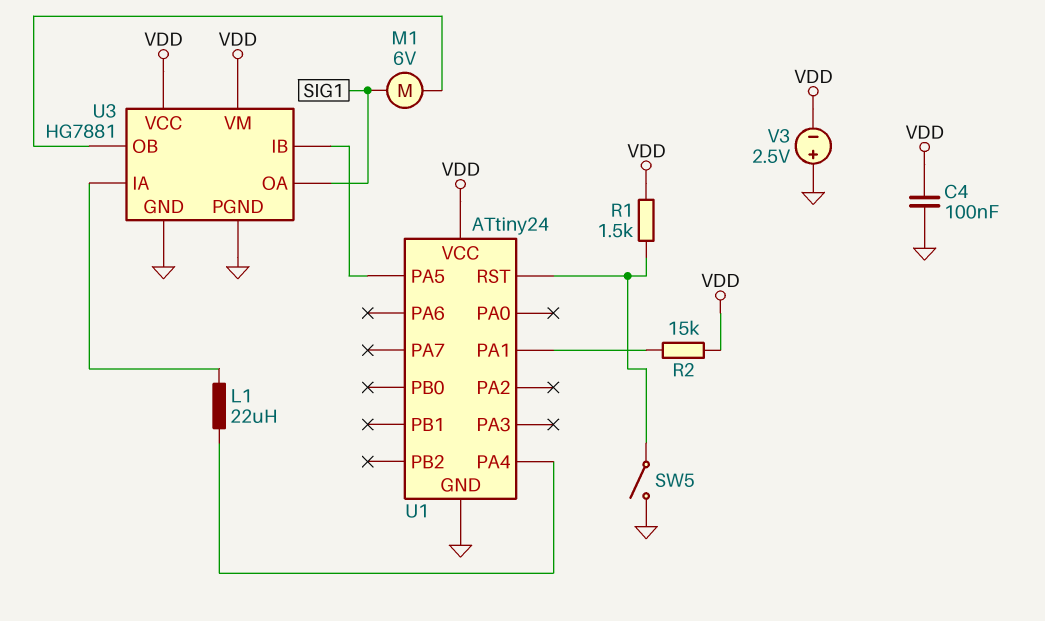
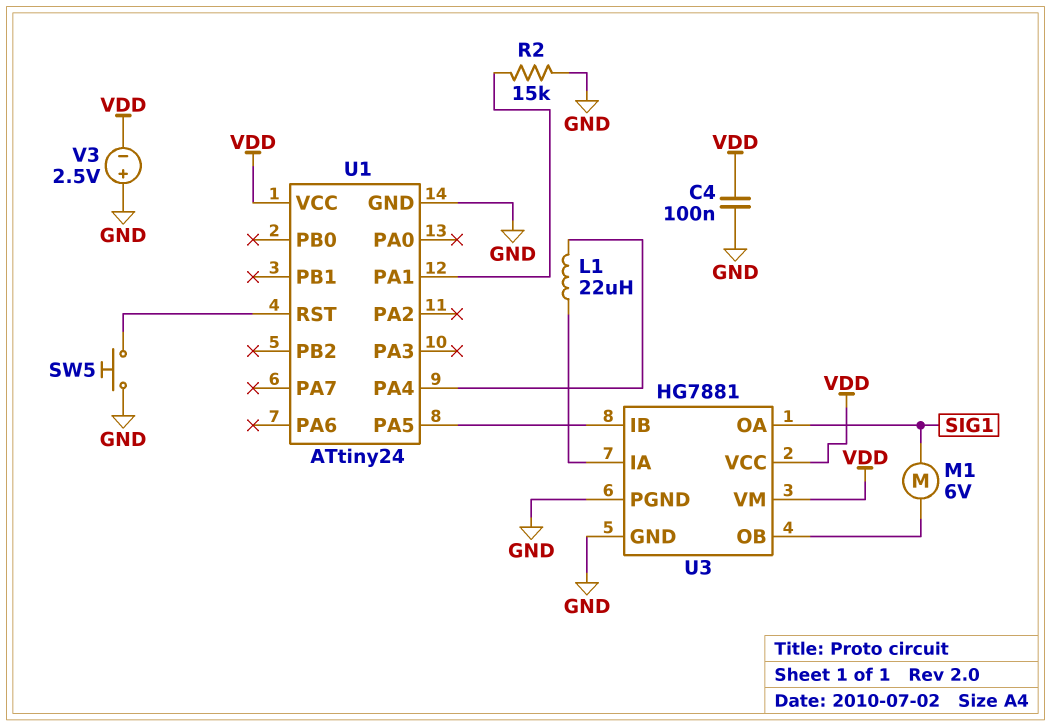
R1: 1.5k (U1/RST, VDD) -> none
R2: 15k (U1/PA1, VDD) -> 15k (GND, U1/PA1)
SW5: switch (GND, U1/RST) -> button (GND, U1/RST)

